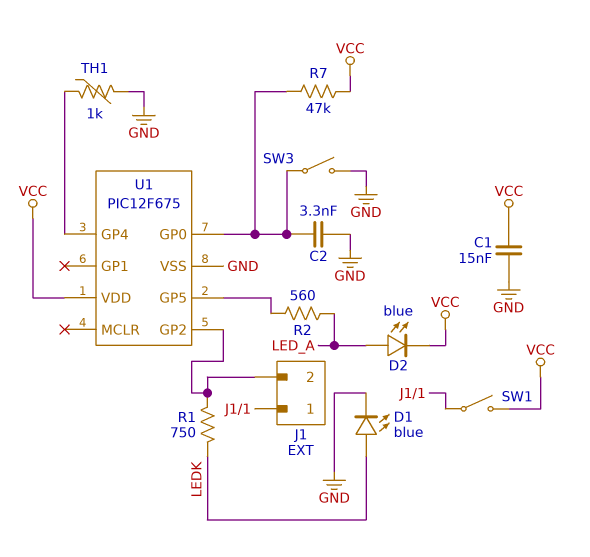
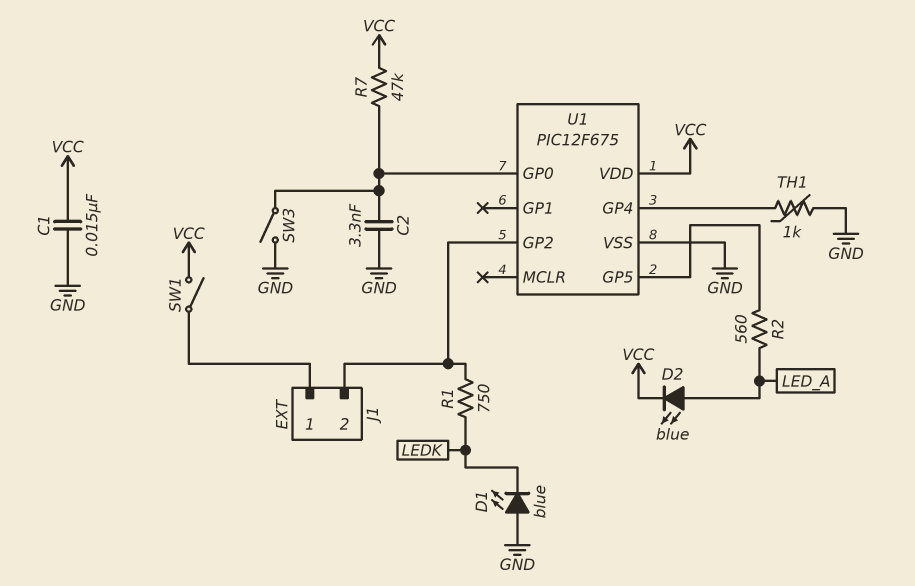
D1: LED blue (A LEDK, K GND) -> LED blue (A GND, K LEDK)

